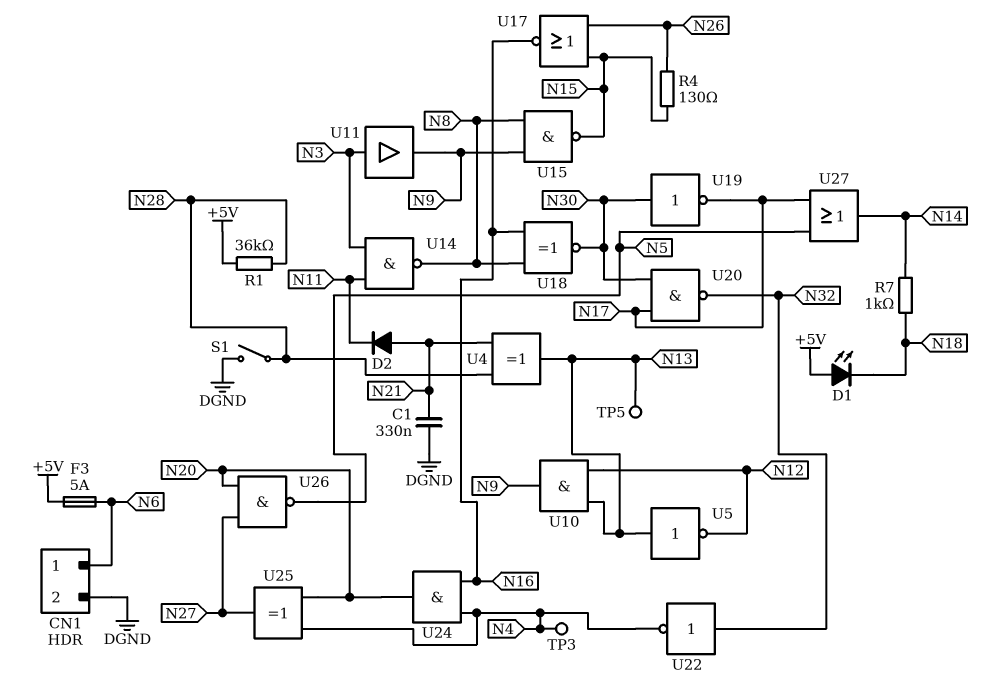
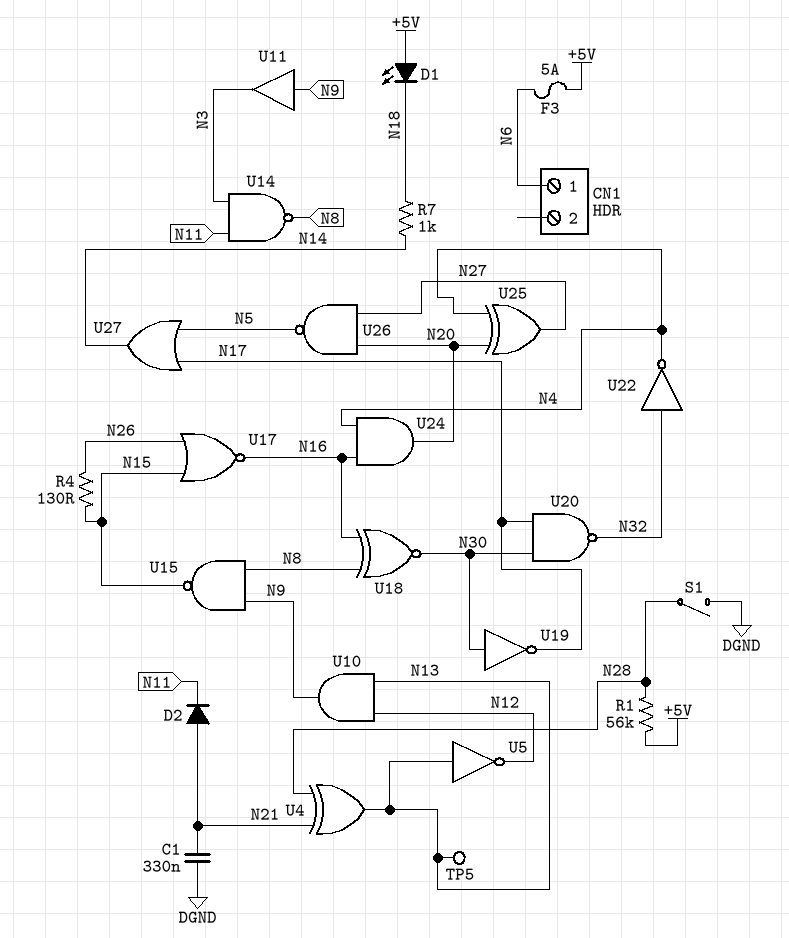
CN1 pin 2: DGND -> none
R1: 36k (+5V, N28) -> 56k (+5V, N28)
TP3: test point (N4) -> none
U11: buffer (in N3, out N9) -> buffer (in N9, out N3)

